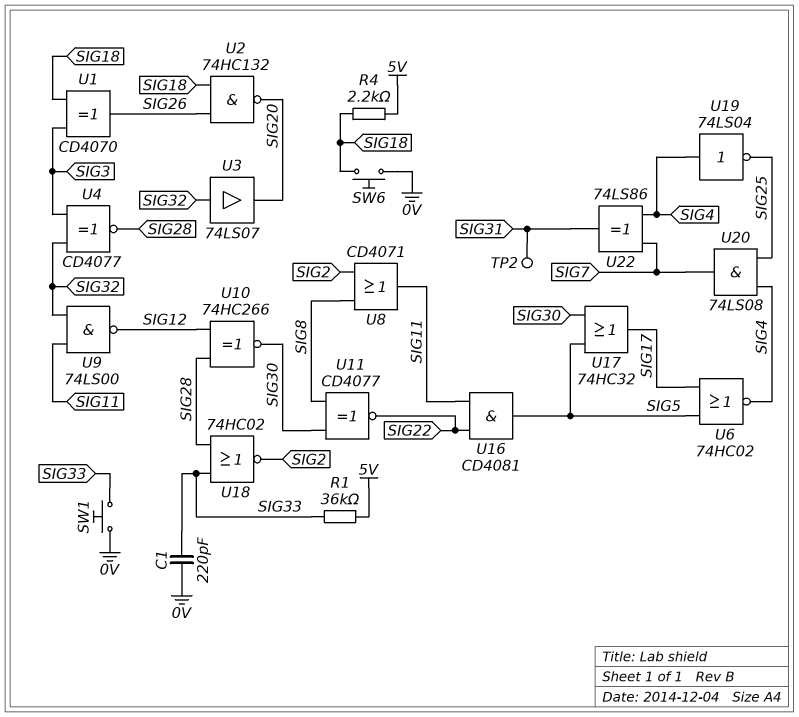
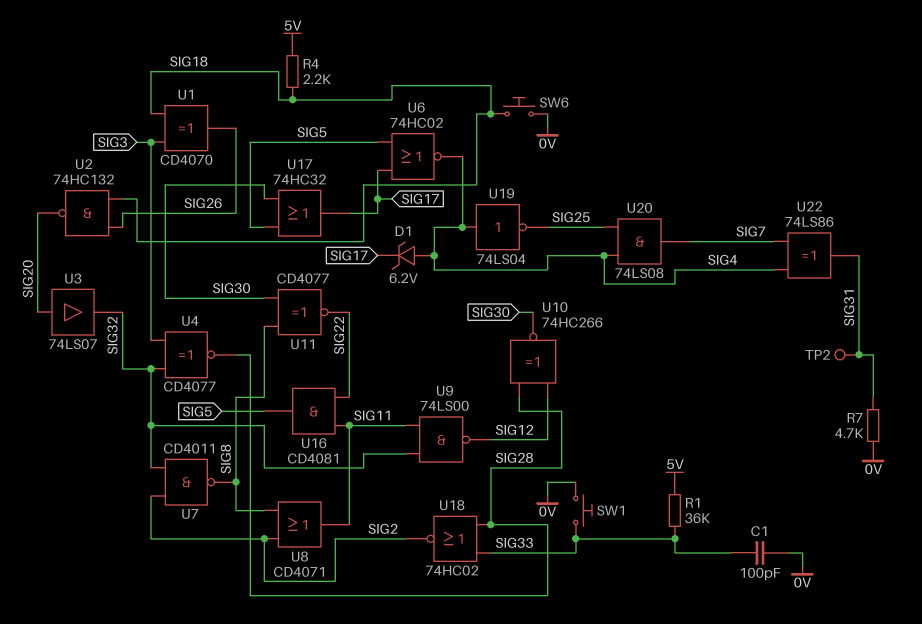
C1: 220pF (0V, SIG33) -> 100pF (0V, SIG33)
D1: none -> zener 6.2V (A SIG4, K SIG17)
R7: none -> 4.7k (0V, SIG31)
U3: buffer 74LS07 (in SIG32, out SIG20) -> buffer 74LS07 (in SIG20, out SIG32)
U7: none -> NAND CD4011 (in SIG2, in SIG32, out SIG8)

